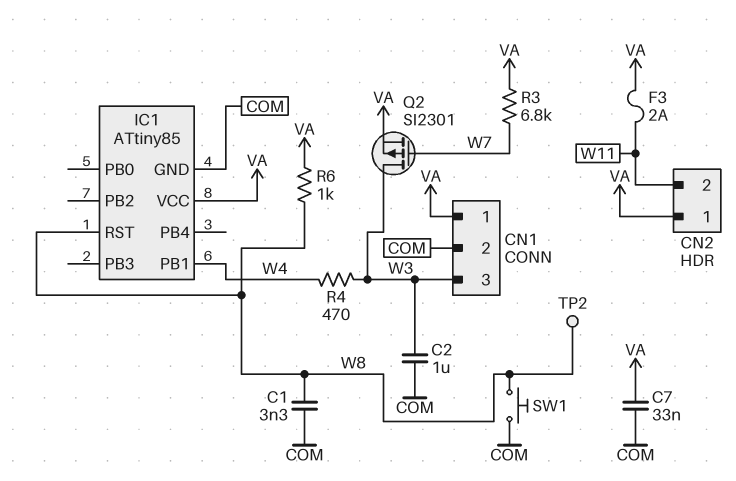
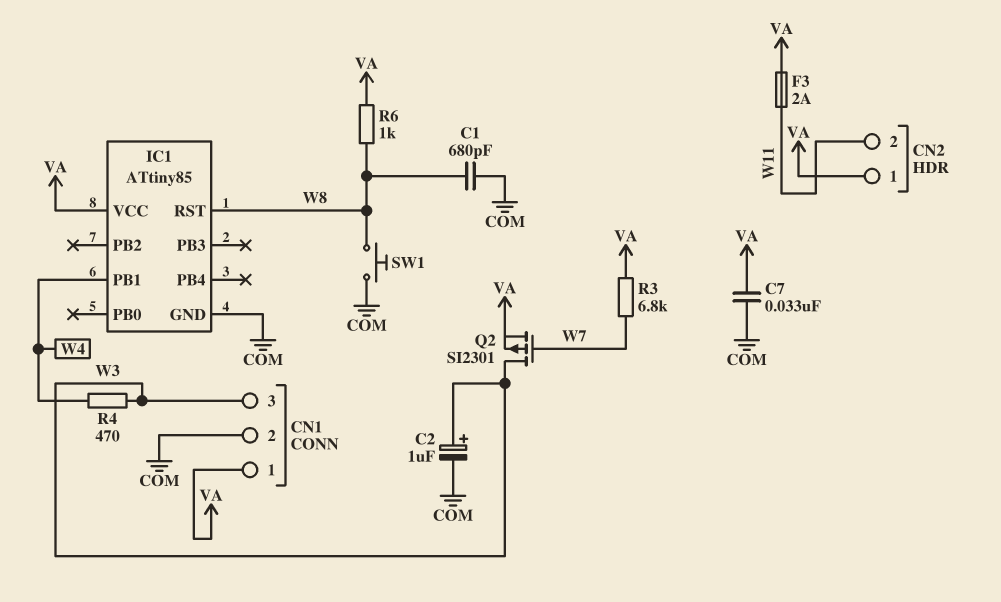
C1: 3.3nF (COM, W8) -> 680pF (COM, W8)
C2: 1uF (COM, W3) -> 1uF (plus W3, minus COM)
TP2: test point (W8) -> none

